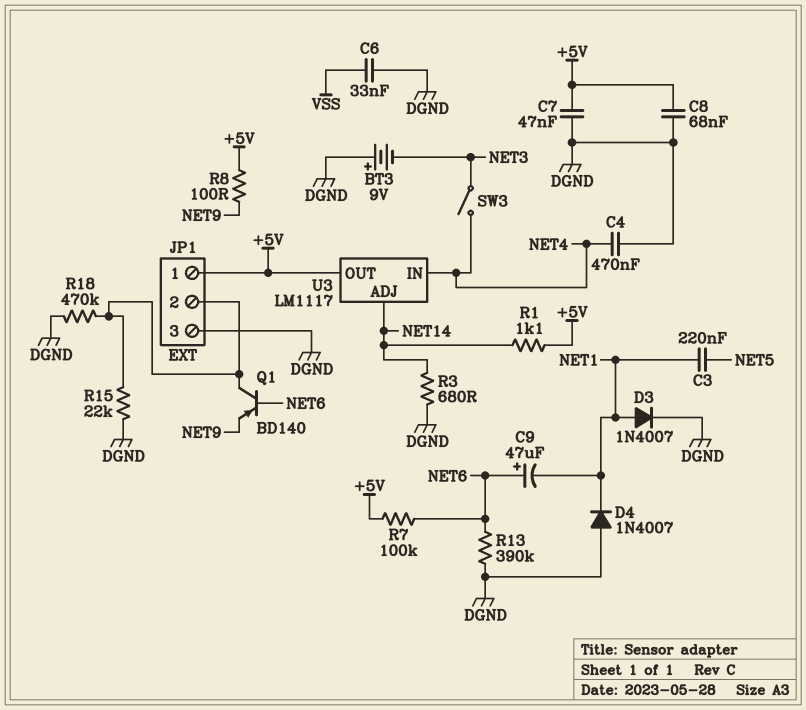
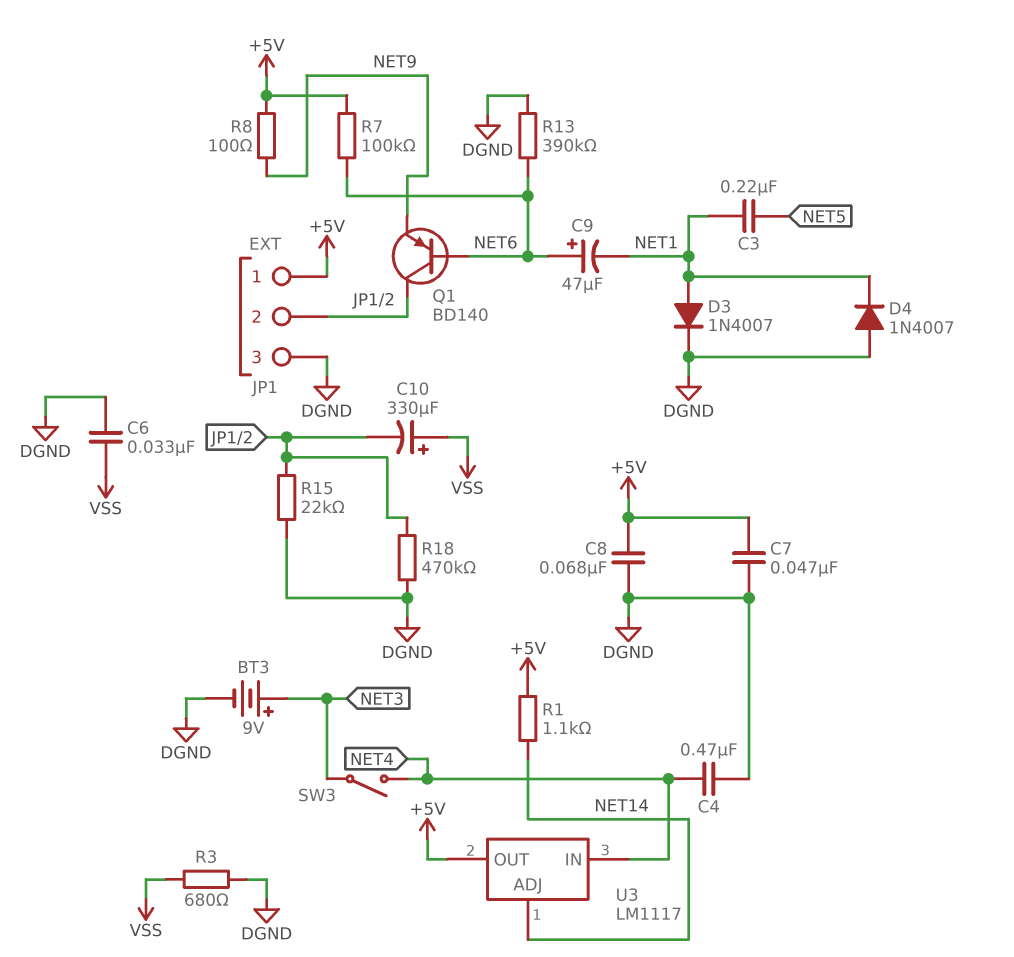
BT3: 9V (plus DGND, minus NET3) -> 9V (plus NET3, minus DGND)
C10: none -> 330uF (plus VSS, minus JP1/2)
R3: 680 (DGND, NET14) -> 680 (DGND, VSS)

